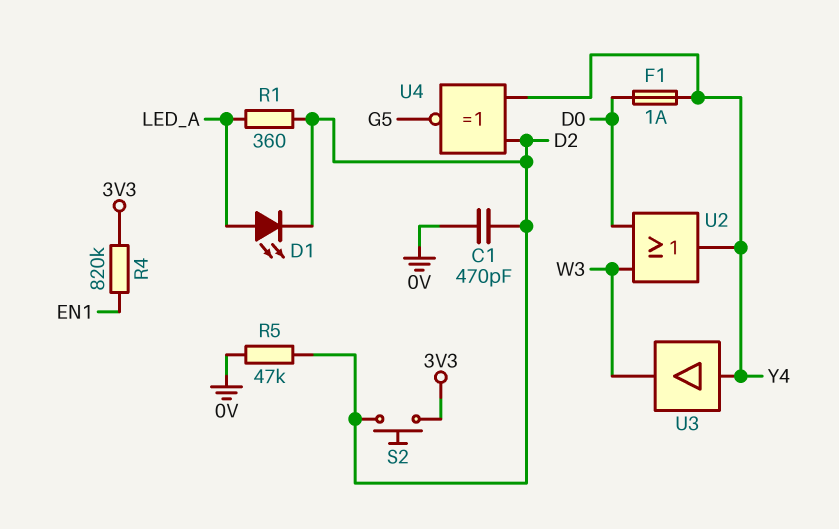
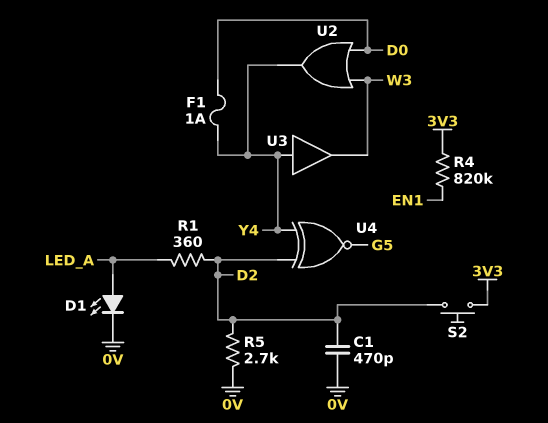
D1: LED (A LED_A, K D2) -> LED (A LED_A, K 0V)
R5: 47k (0V, D2) -> 2.7k (0V, D2)

